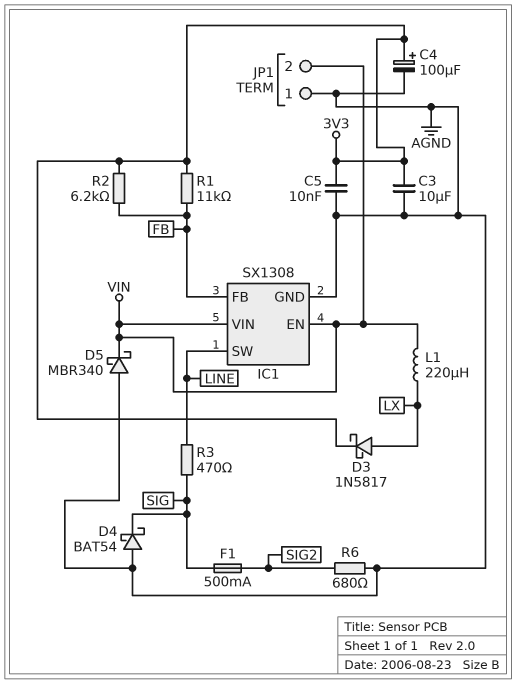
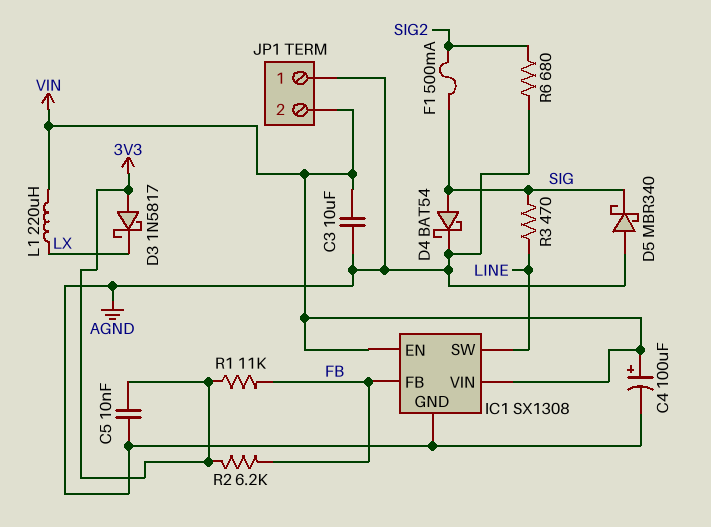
C3: 10uF (3V3, AGND) -> 10uF (AGND, VIN)
C4: 100uF (plus 3V3, minus AGND) -> 100uF (plus VIN, minus AGND)
D3: schottky 1N5817 (A LX, K 3V3) -> schottky 1N5817 (A 3V3, K LX)
D4: schottky BAT54 (A AGND, K SIG) -> schottky BAT54 (A SIG, K AGND)
D5: schottky MBR340 (A AGND, K VIN) -> schottky MBR340 (A AGND, K SIG)

